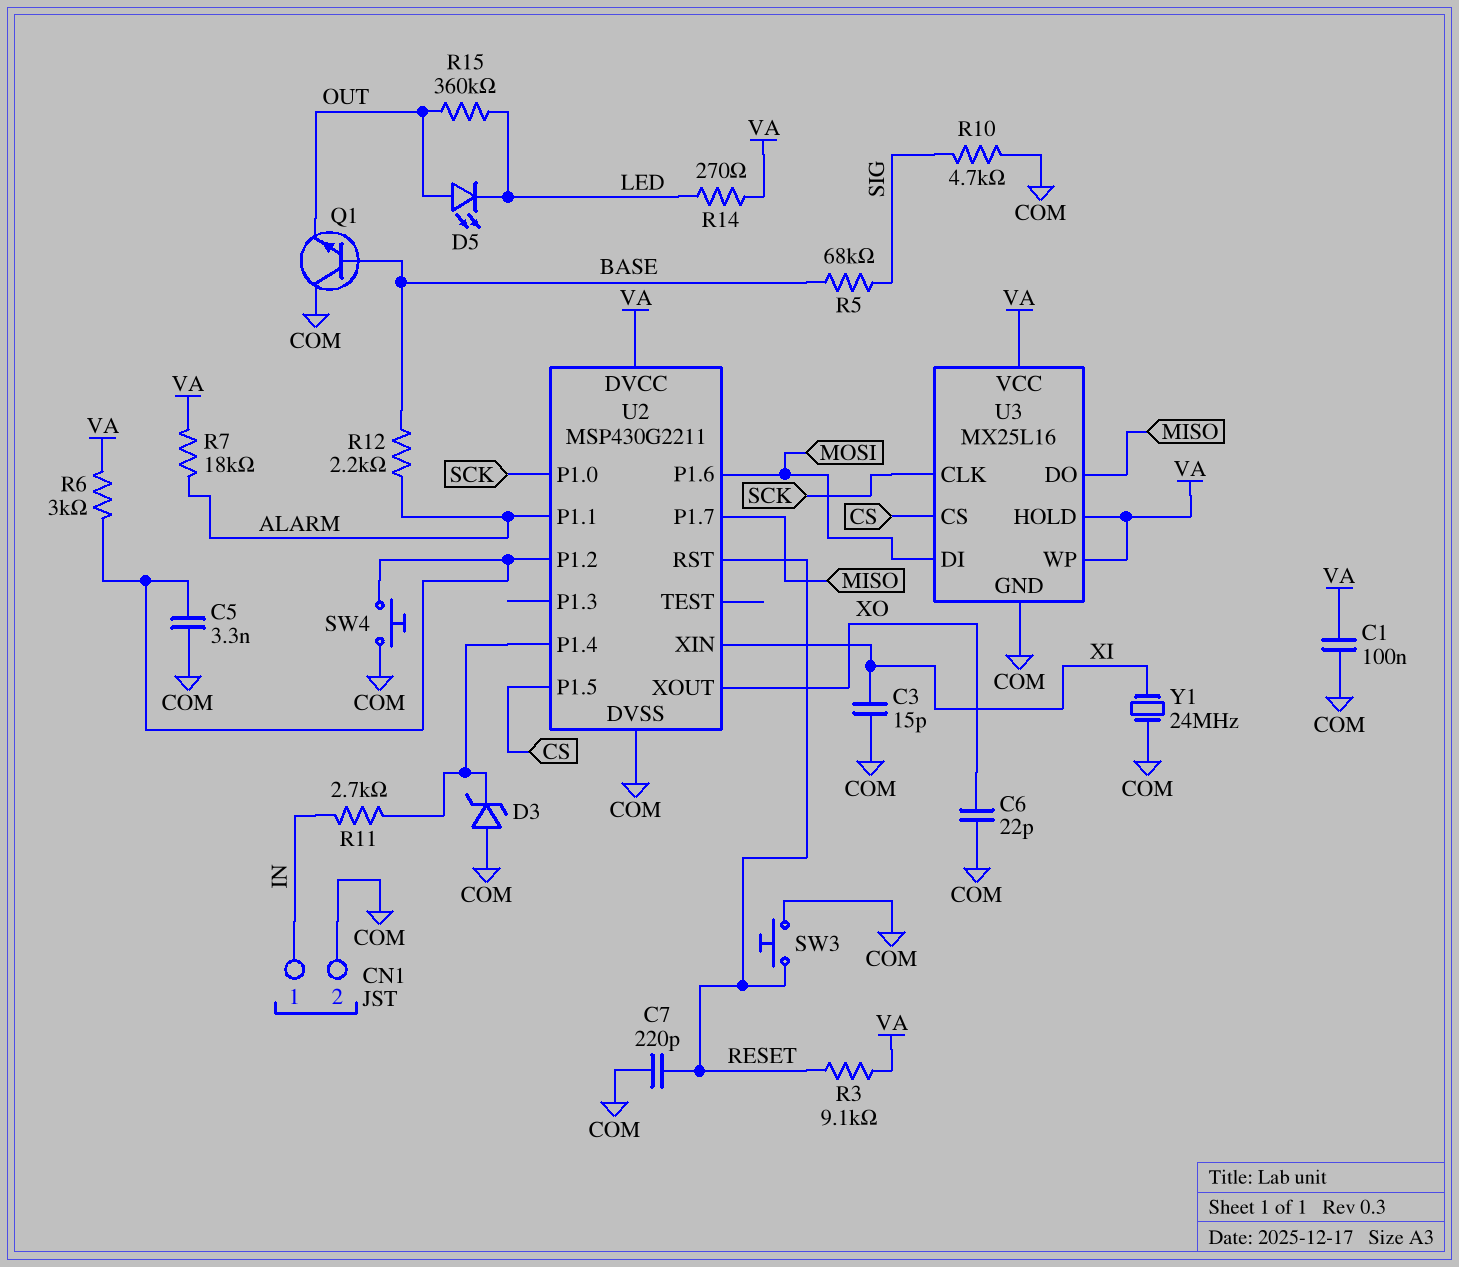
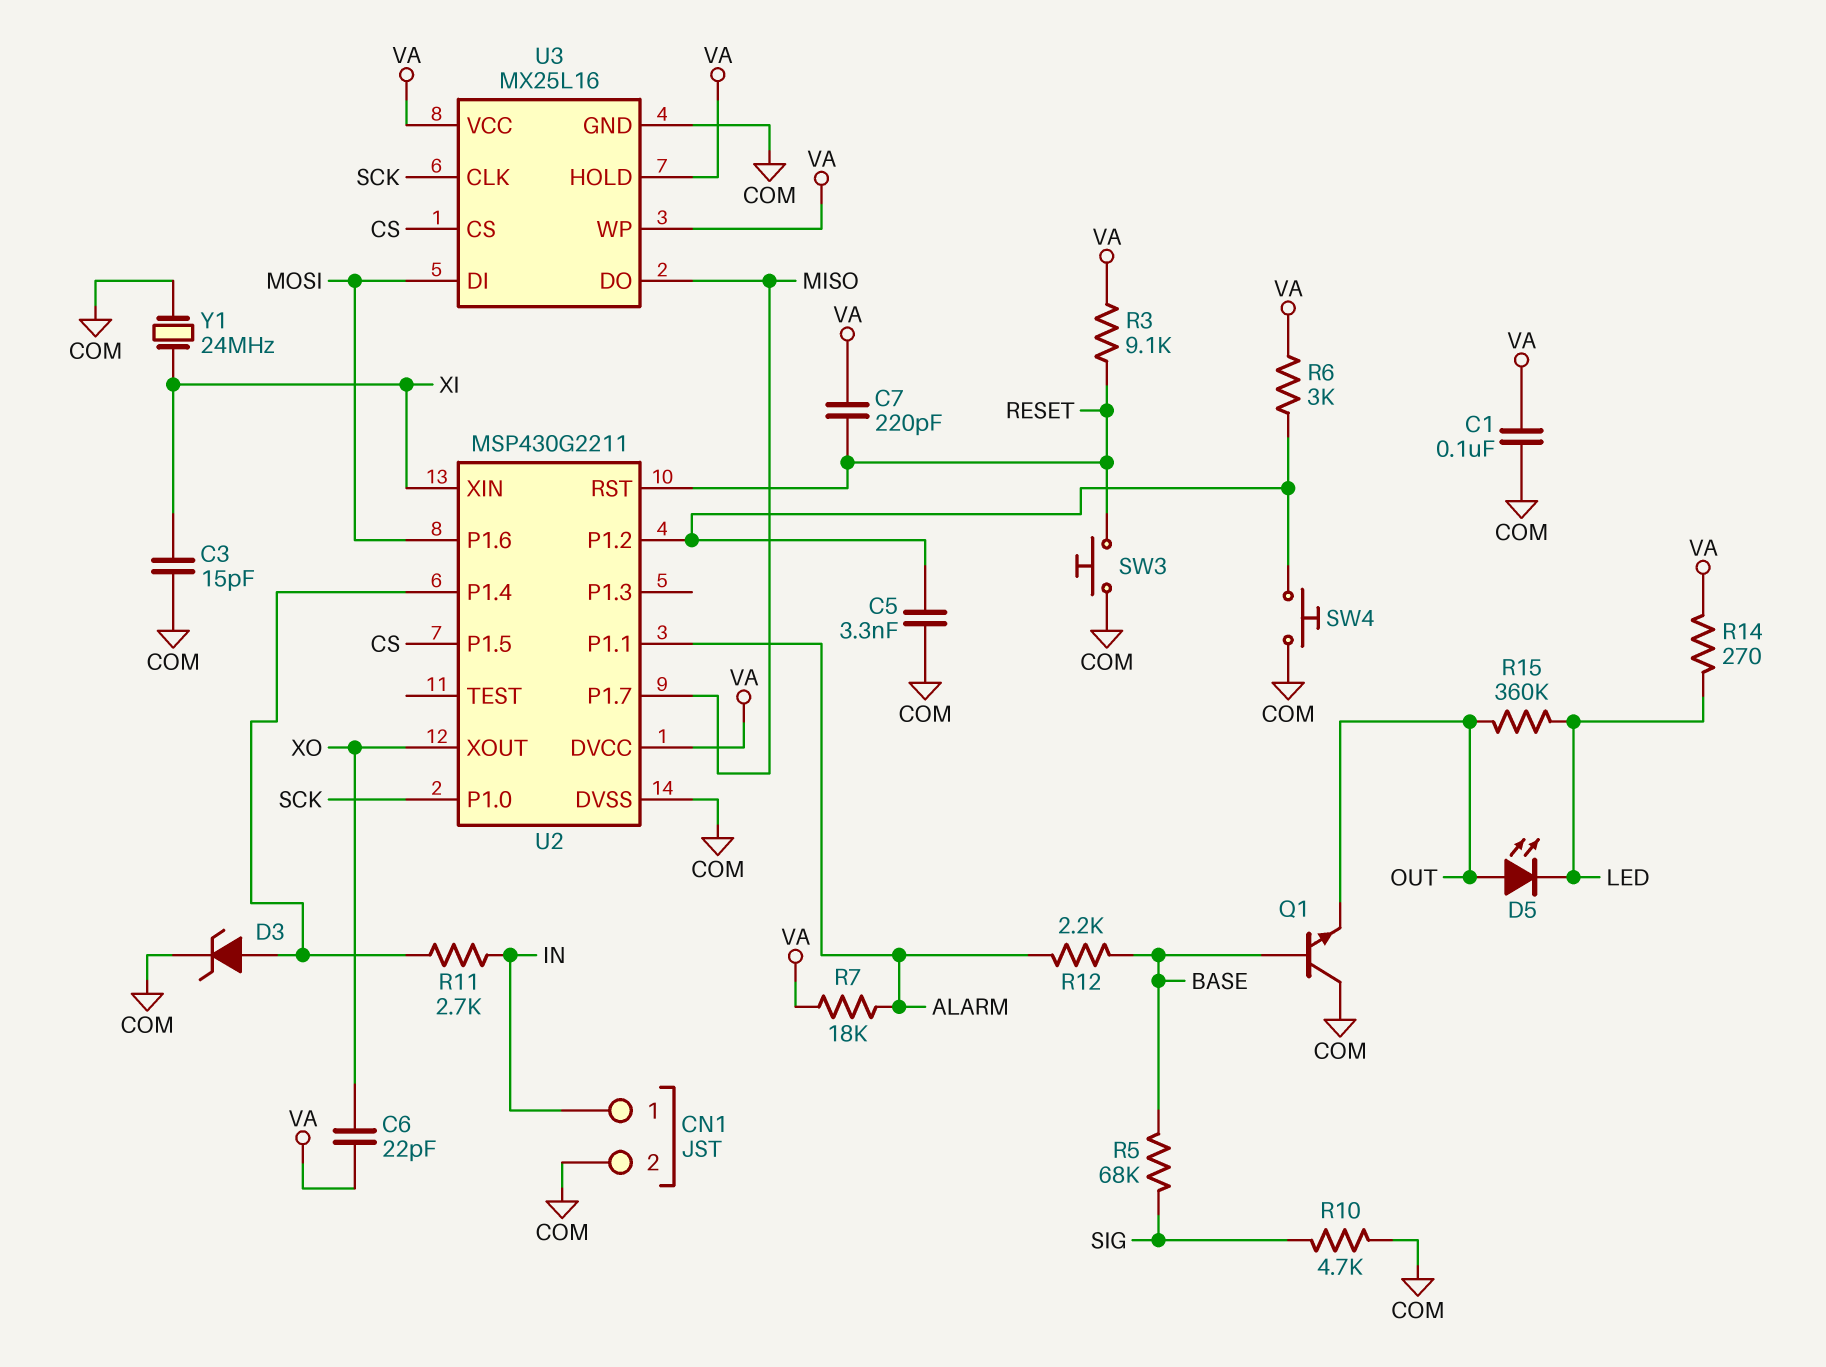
C6: 22pF (COM, XO) -> 22pF (VA, XO)
C7: 220pF (COM, RESET) -> 220pF (RESET, VA)
D3: zener (A COM, K U2/P1.4) -> zener (A U2/P1.4, K COM)

